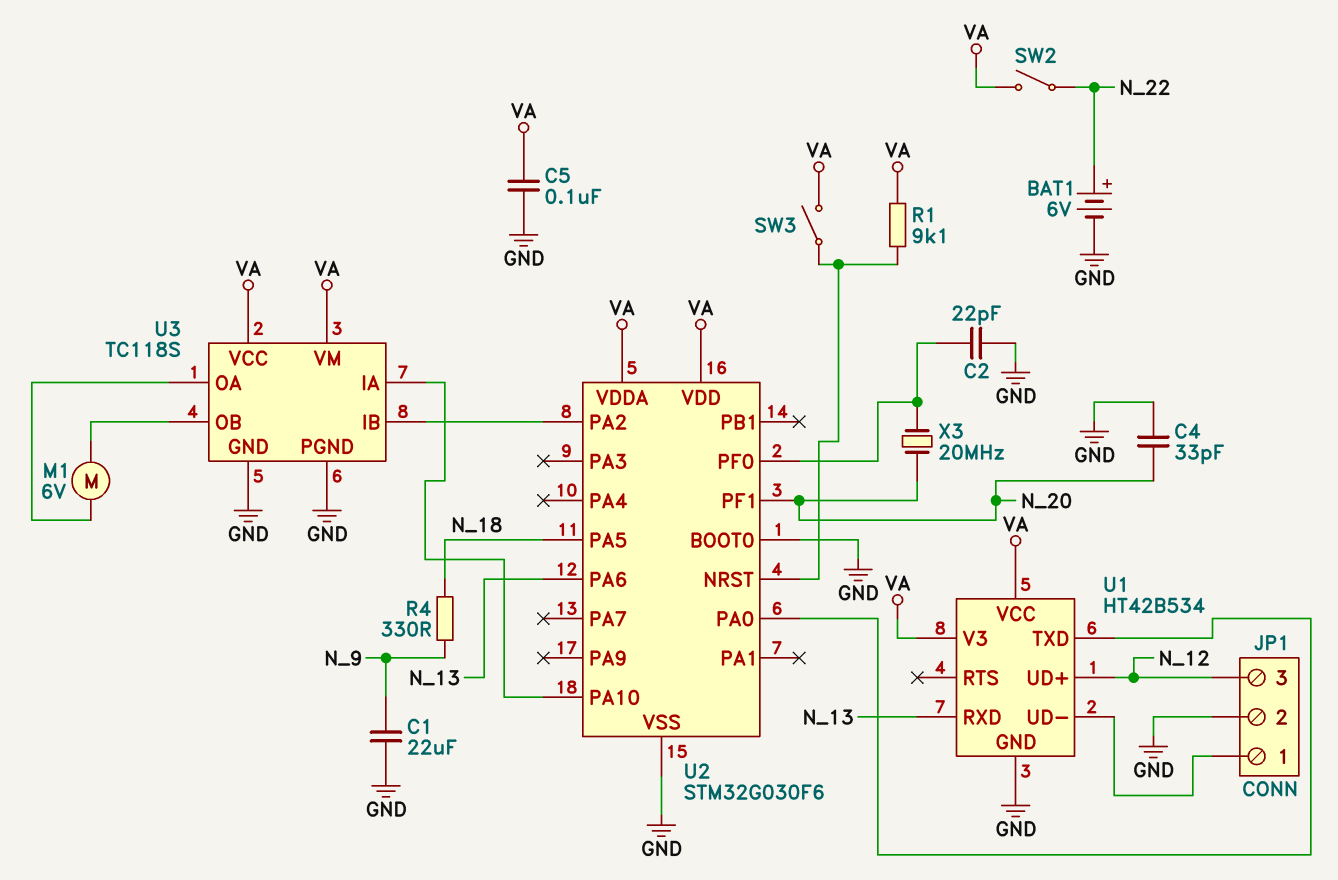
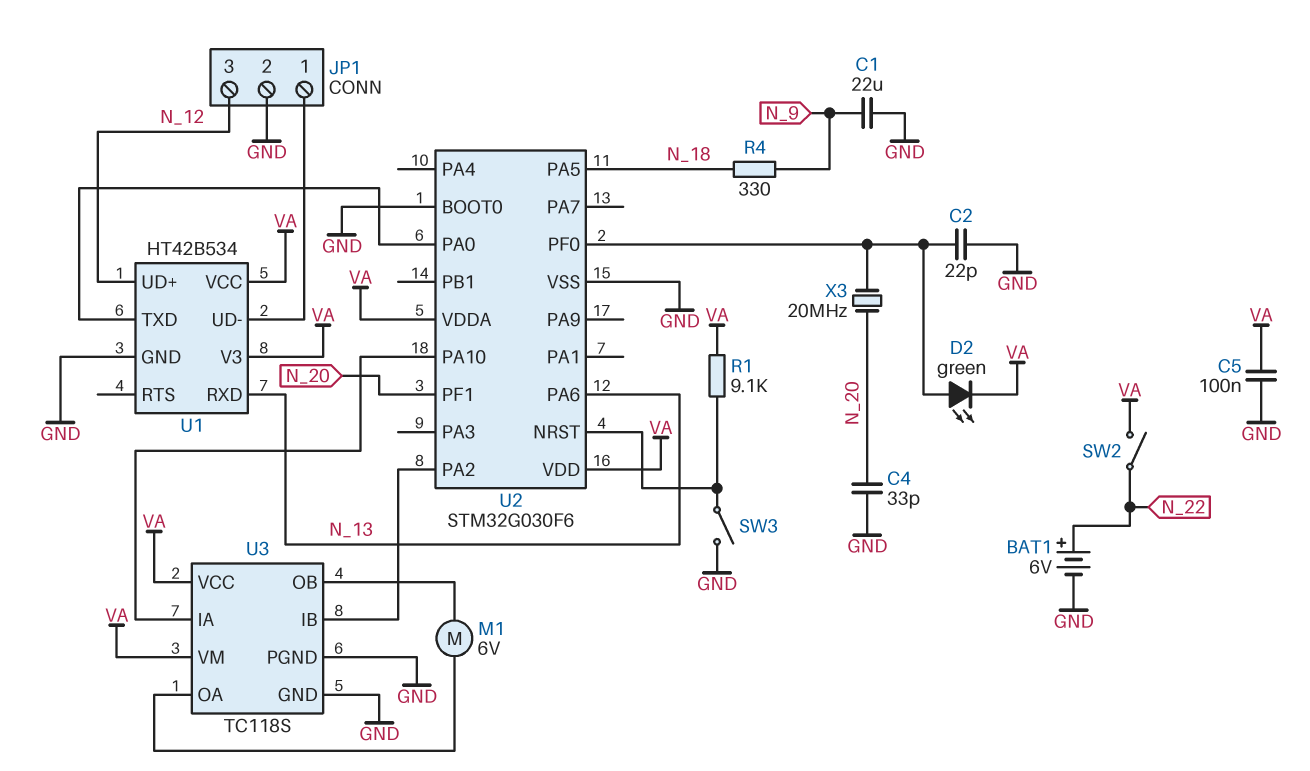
D2: none -> LED green (A U2/PF0, K VA)
SW3: switch (U2/NRST, VA) -> switch (GND, U2/NRST)

